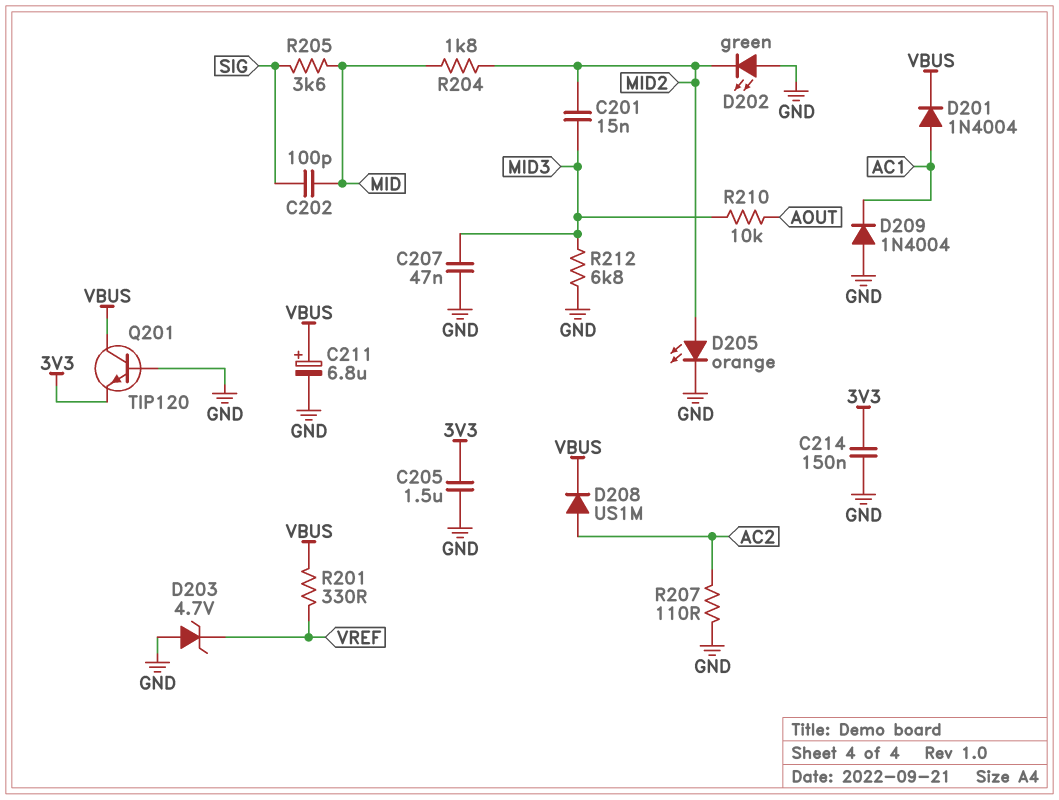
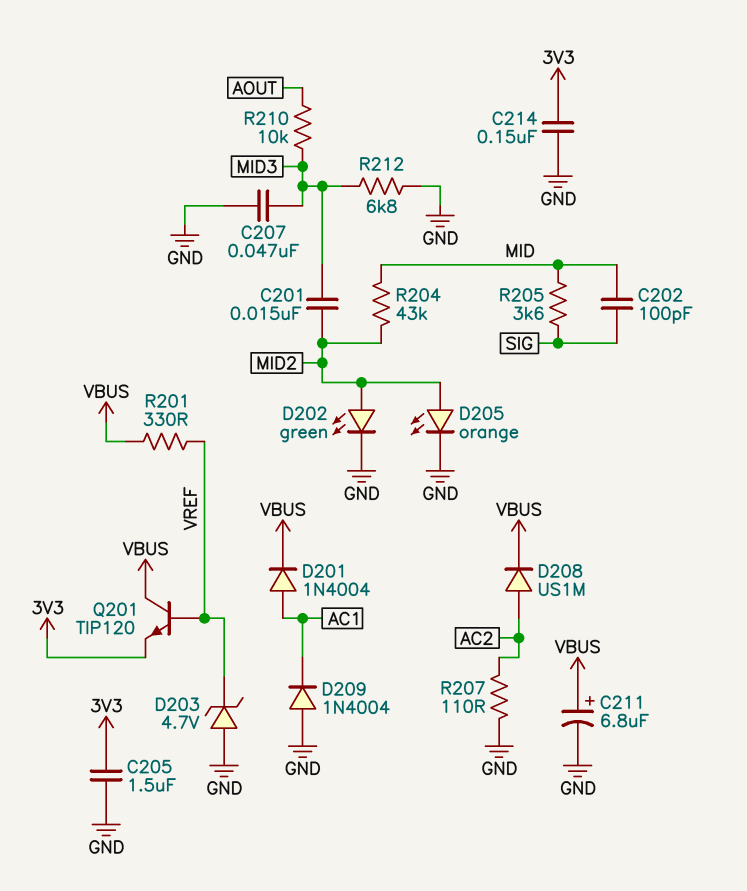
D202: LED green (A GND, K MID2) -> LED green (A MID2, K GND)
Q201: NPN TIP120 (B GND, C VBUS, E 3V3) -> NPN TIP120 (B VREF, C VBUS, E 3V3)
R204: 1.8k (MID, MID2) -> 43k (MID, MID2)

